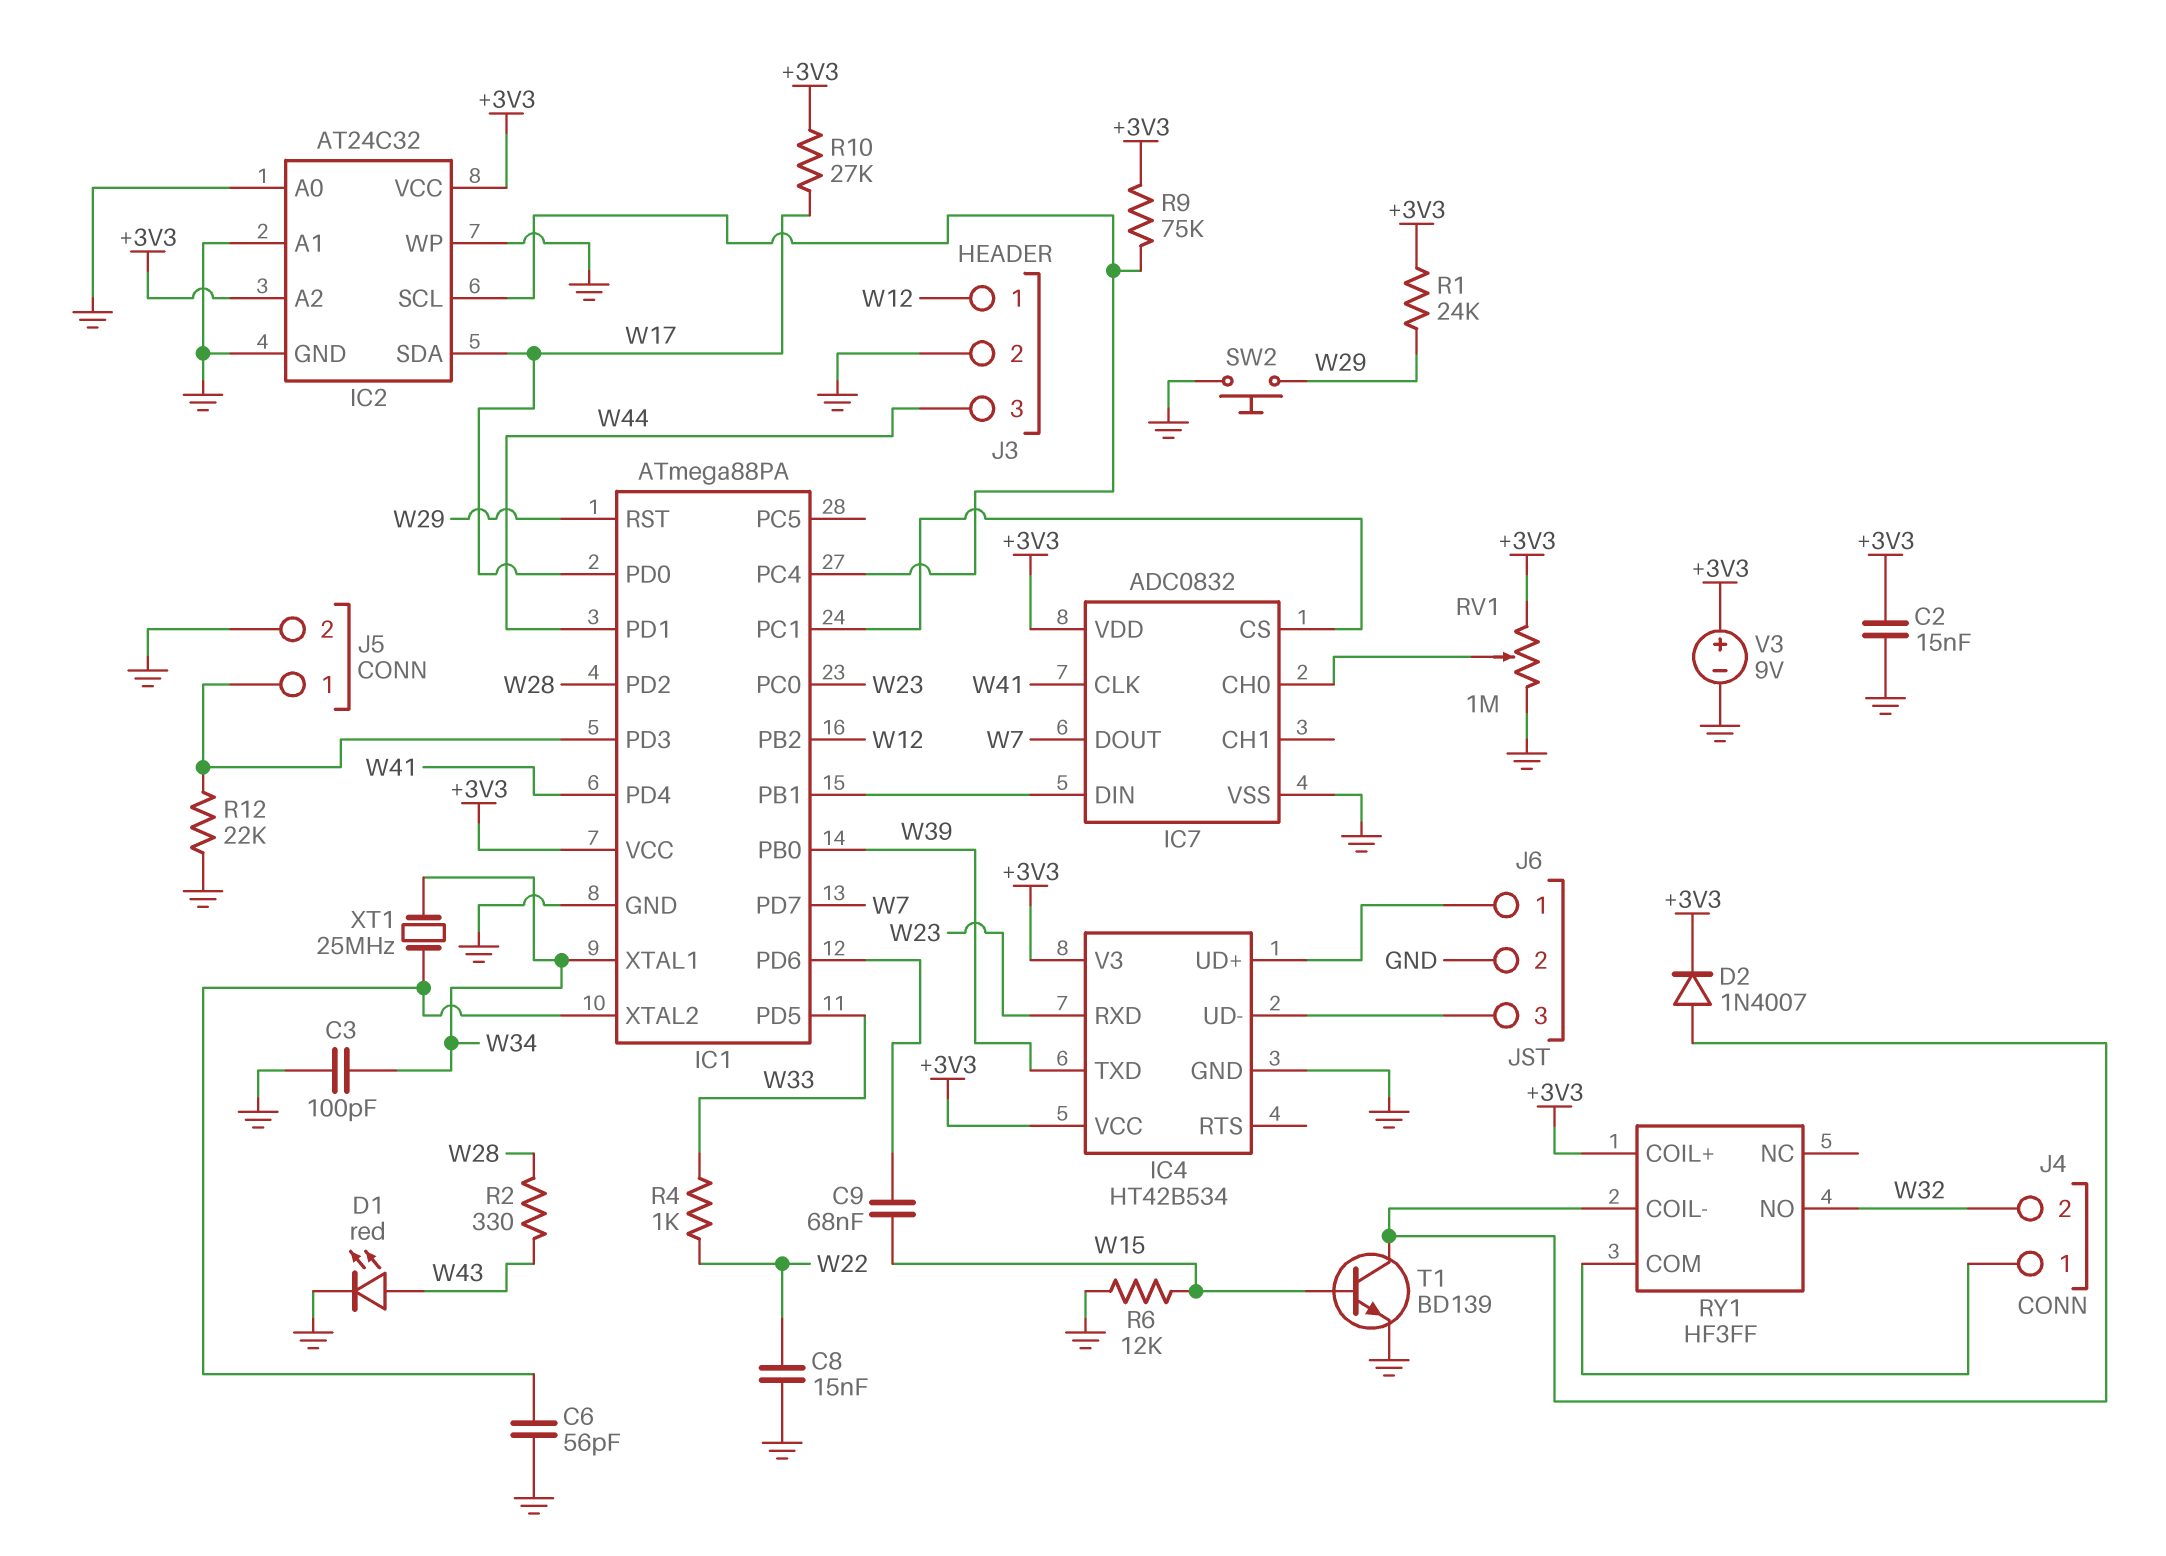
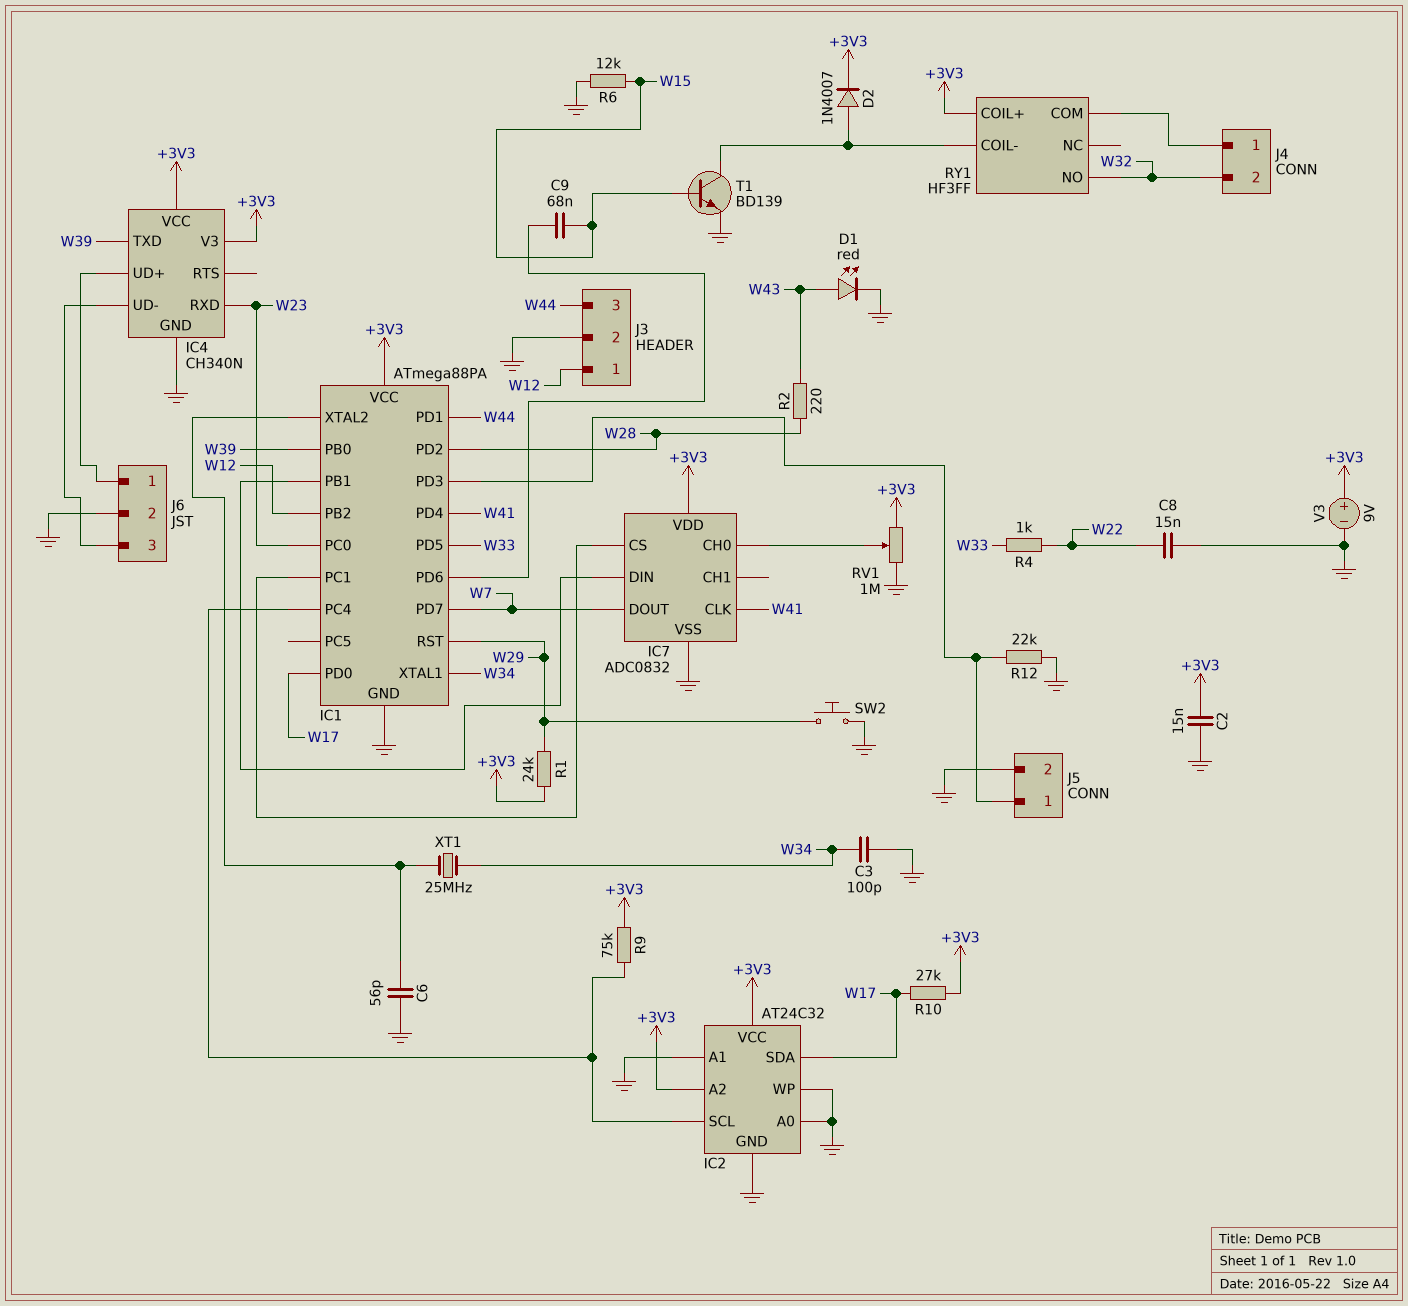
IC4: HT42B534 -> CH340N
R2: 330 (W28, W43) -> 220 (W28, W43)

